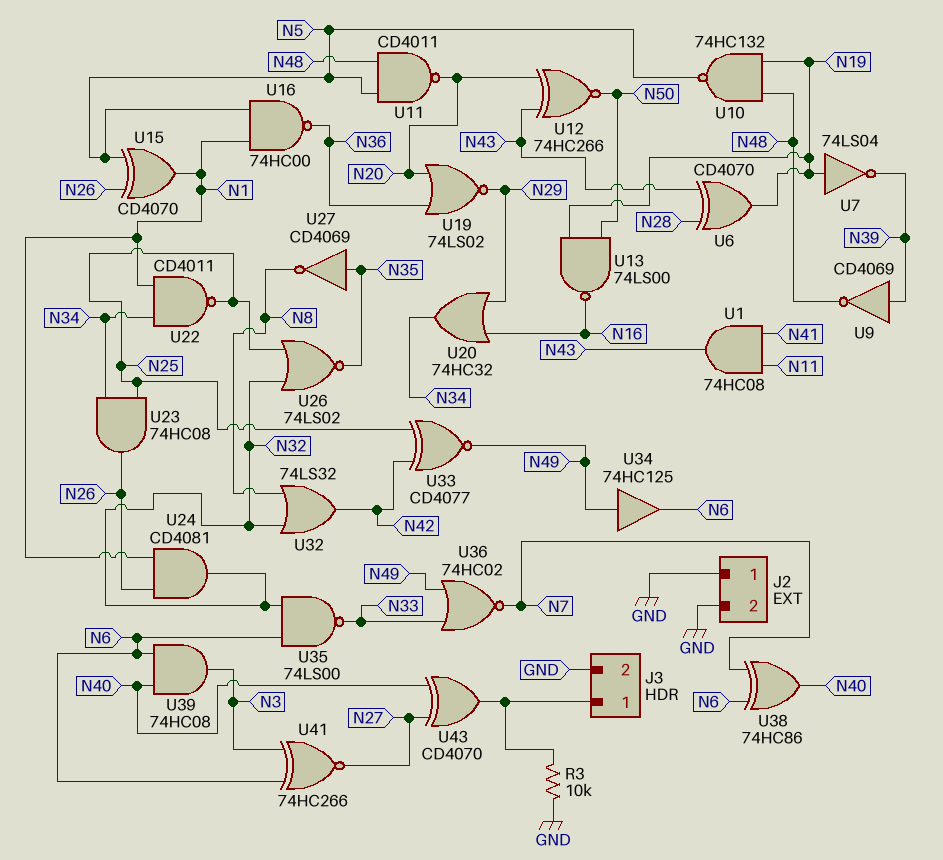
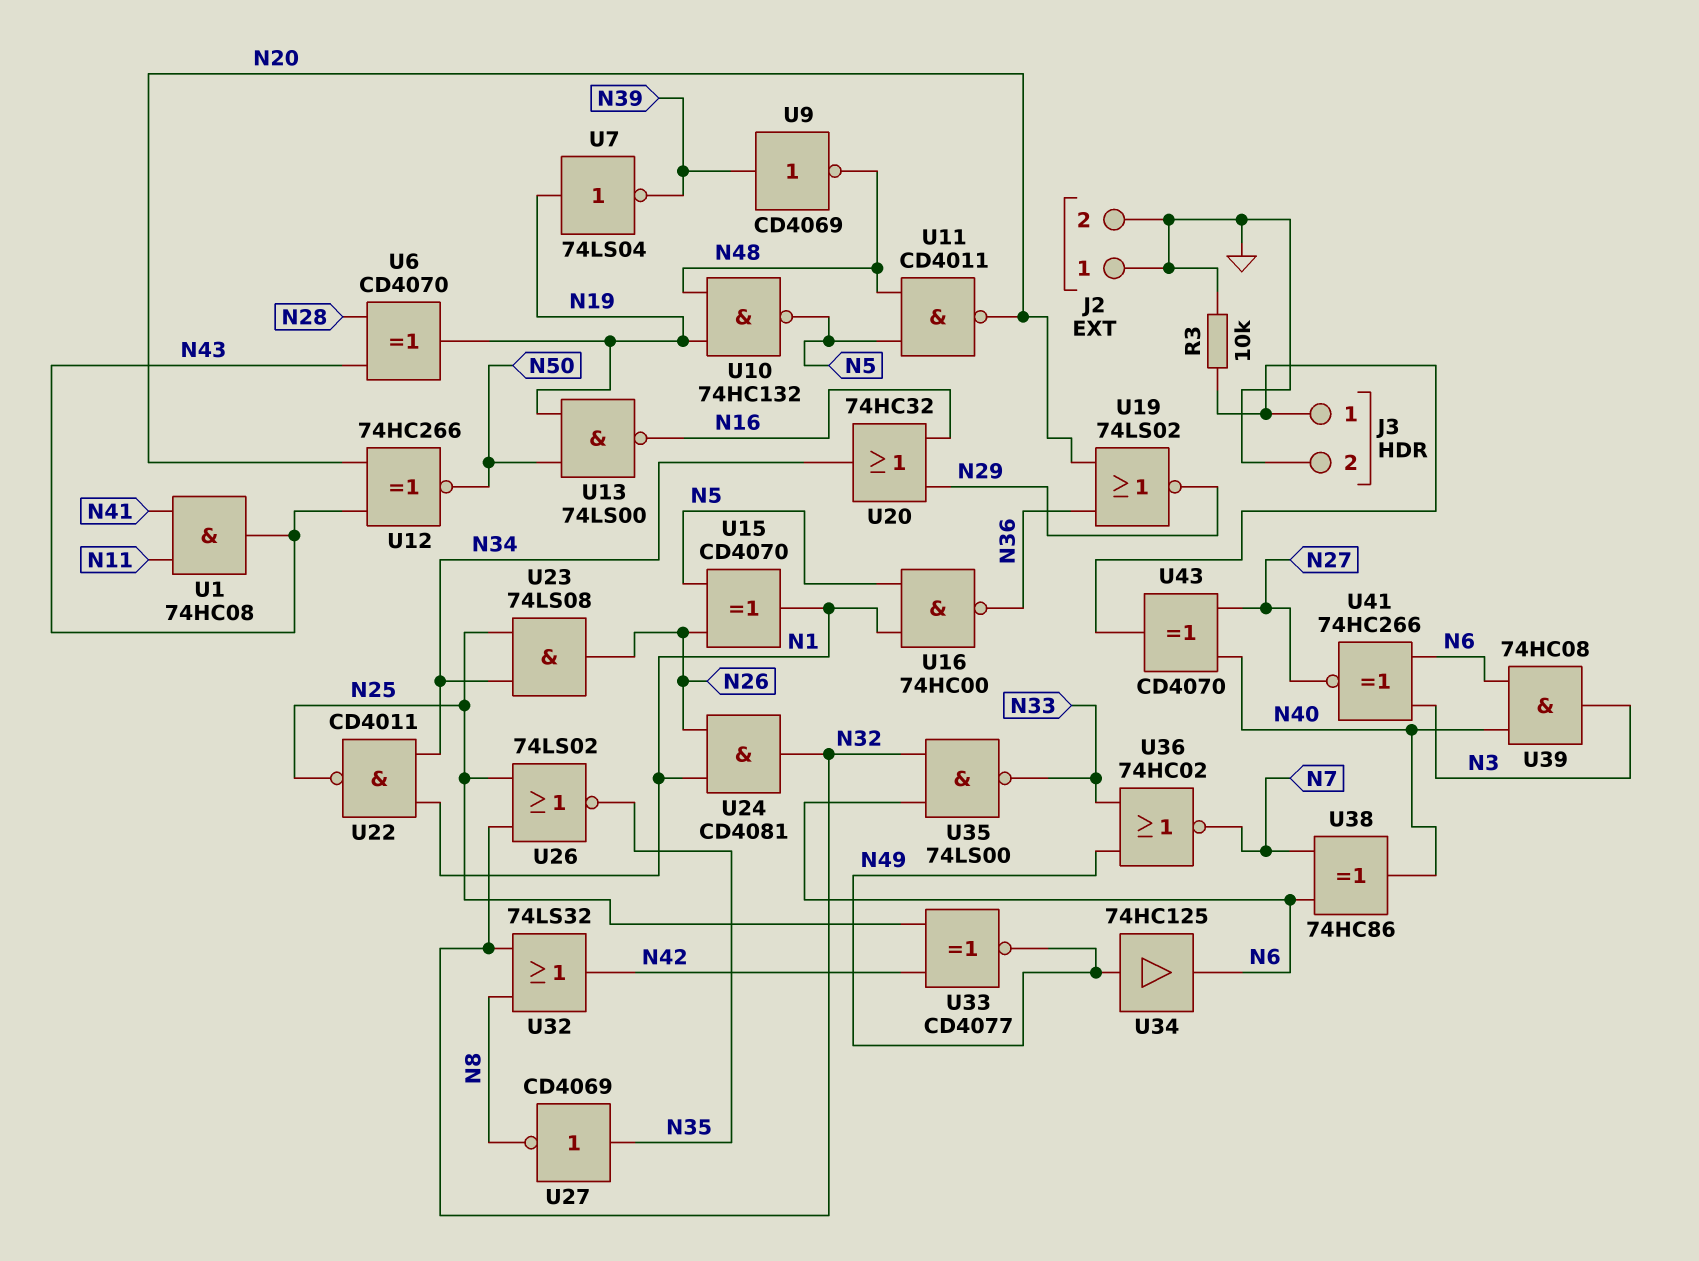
U23: AND 74HC08 (in N25, in N34, out N26) -> AND 74LS08 (in N25, in N34, out N26)

